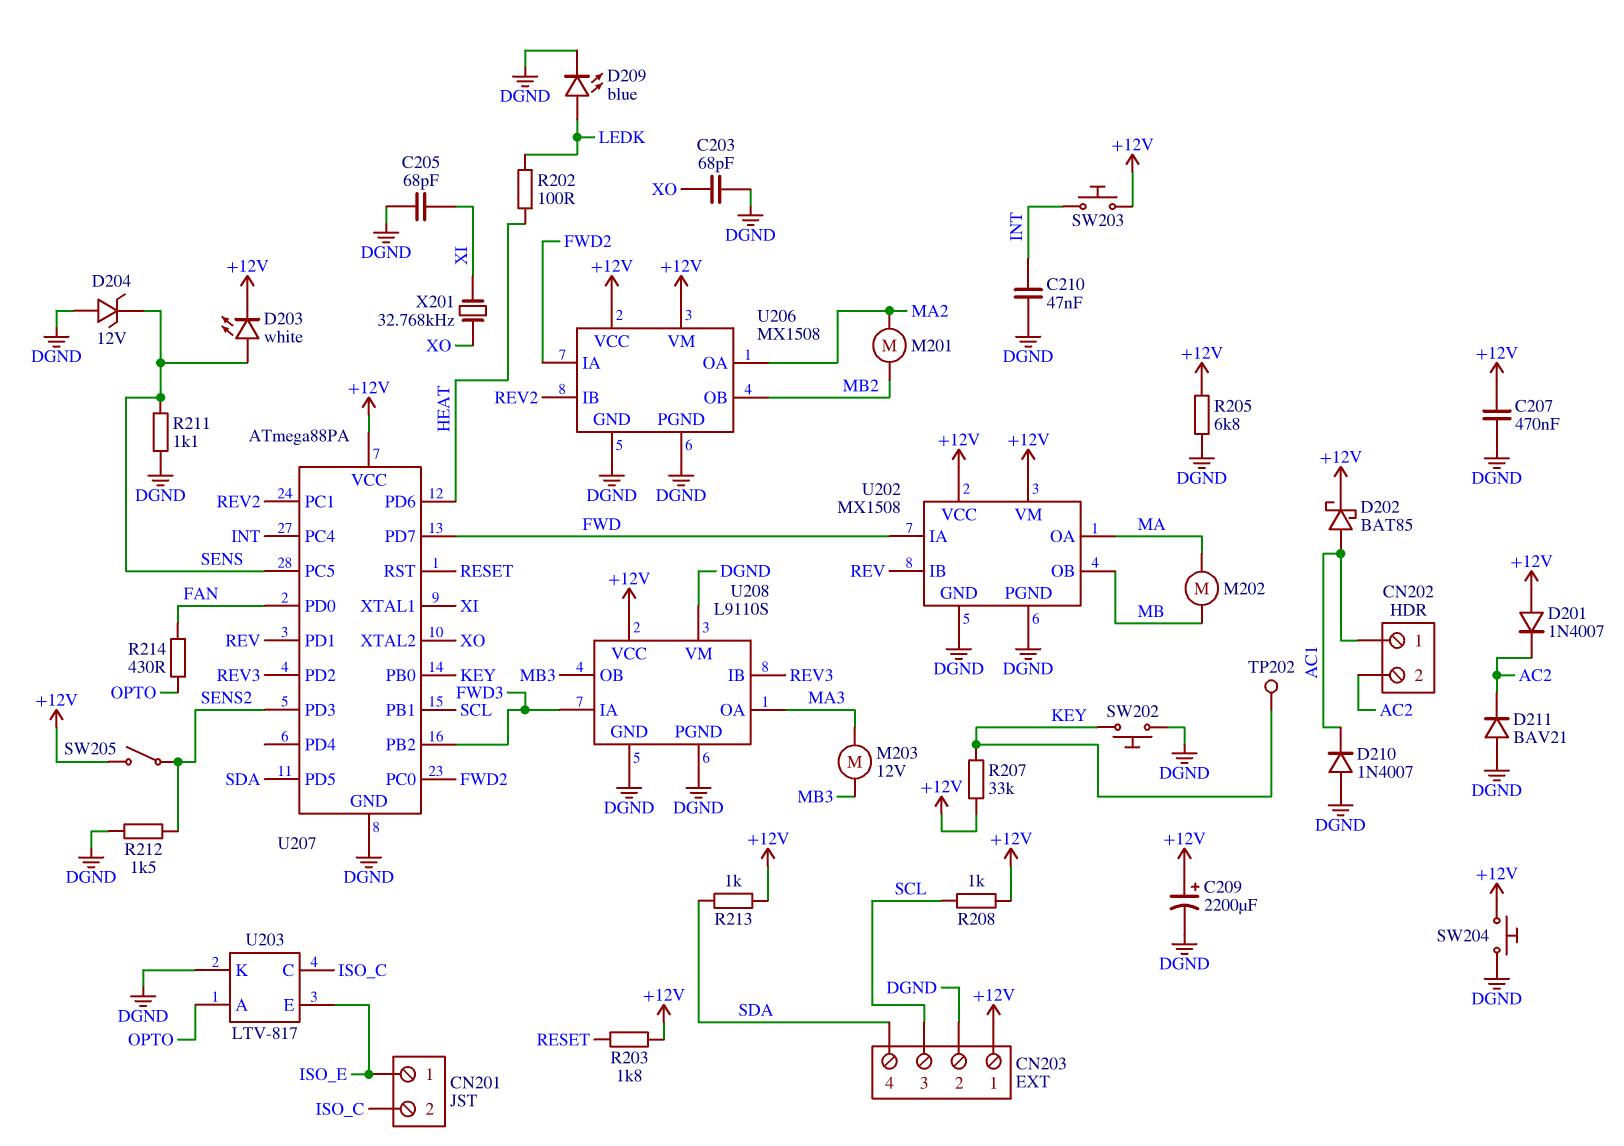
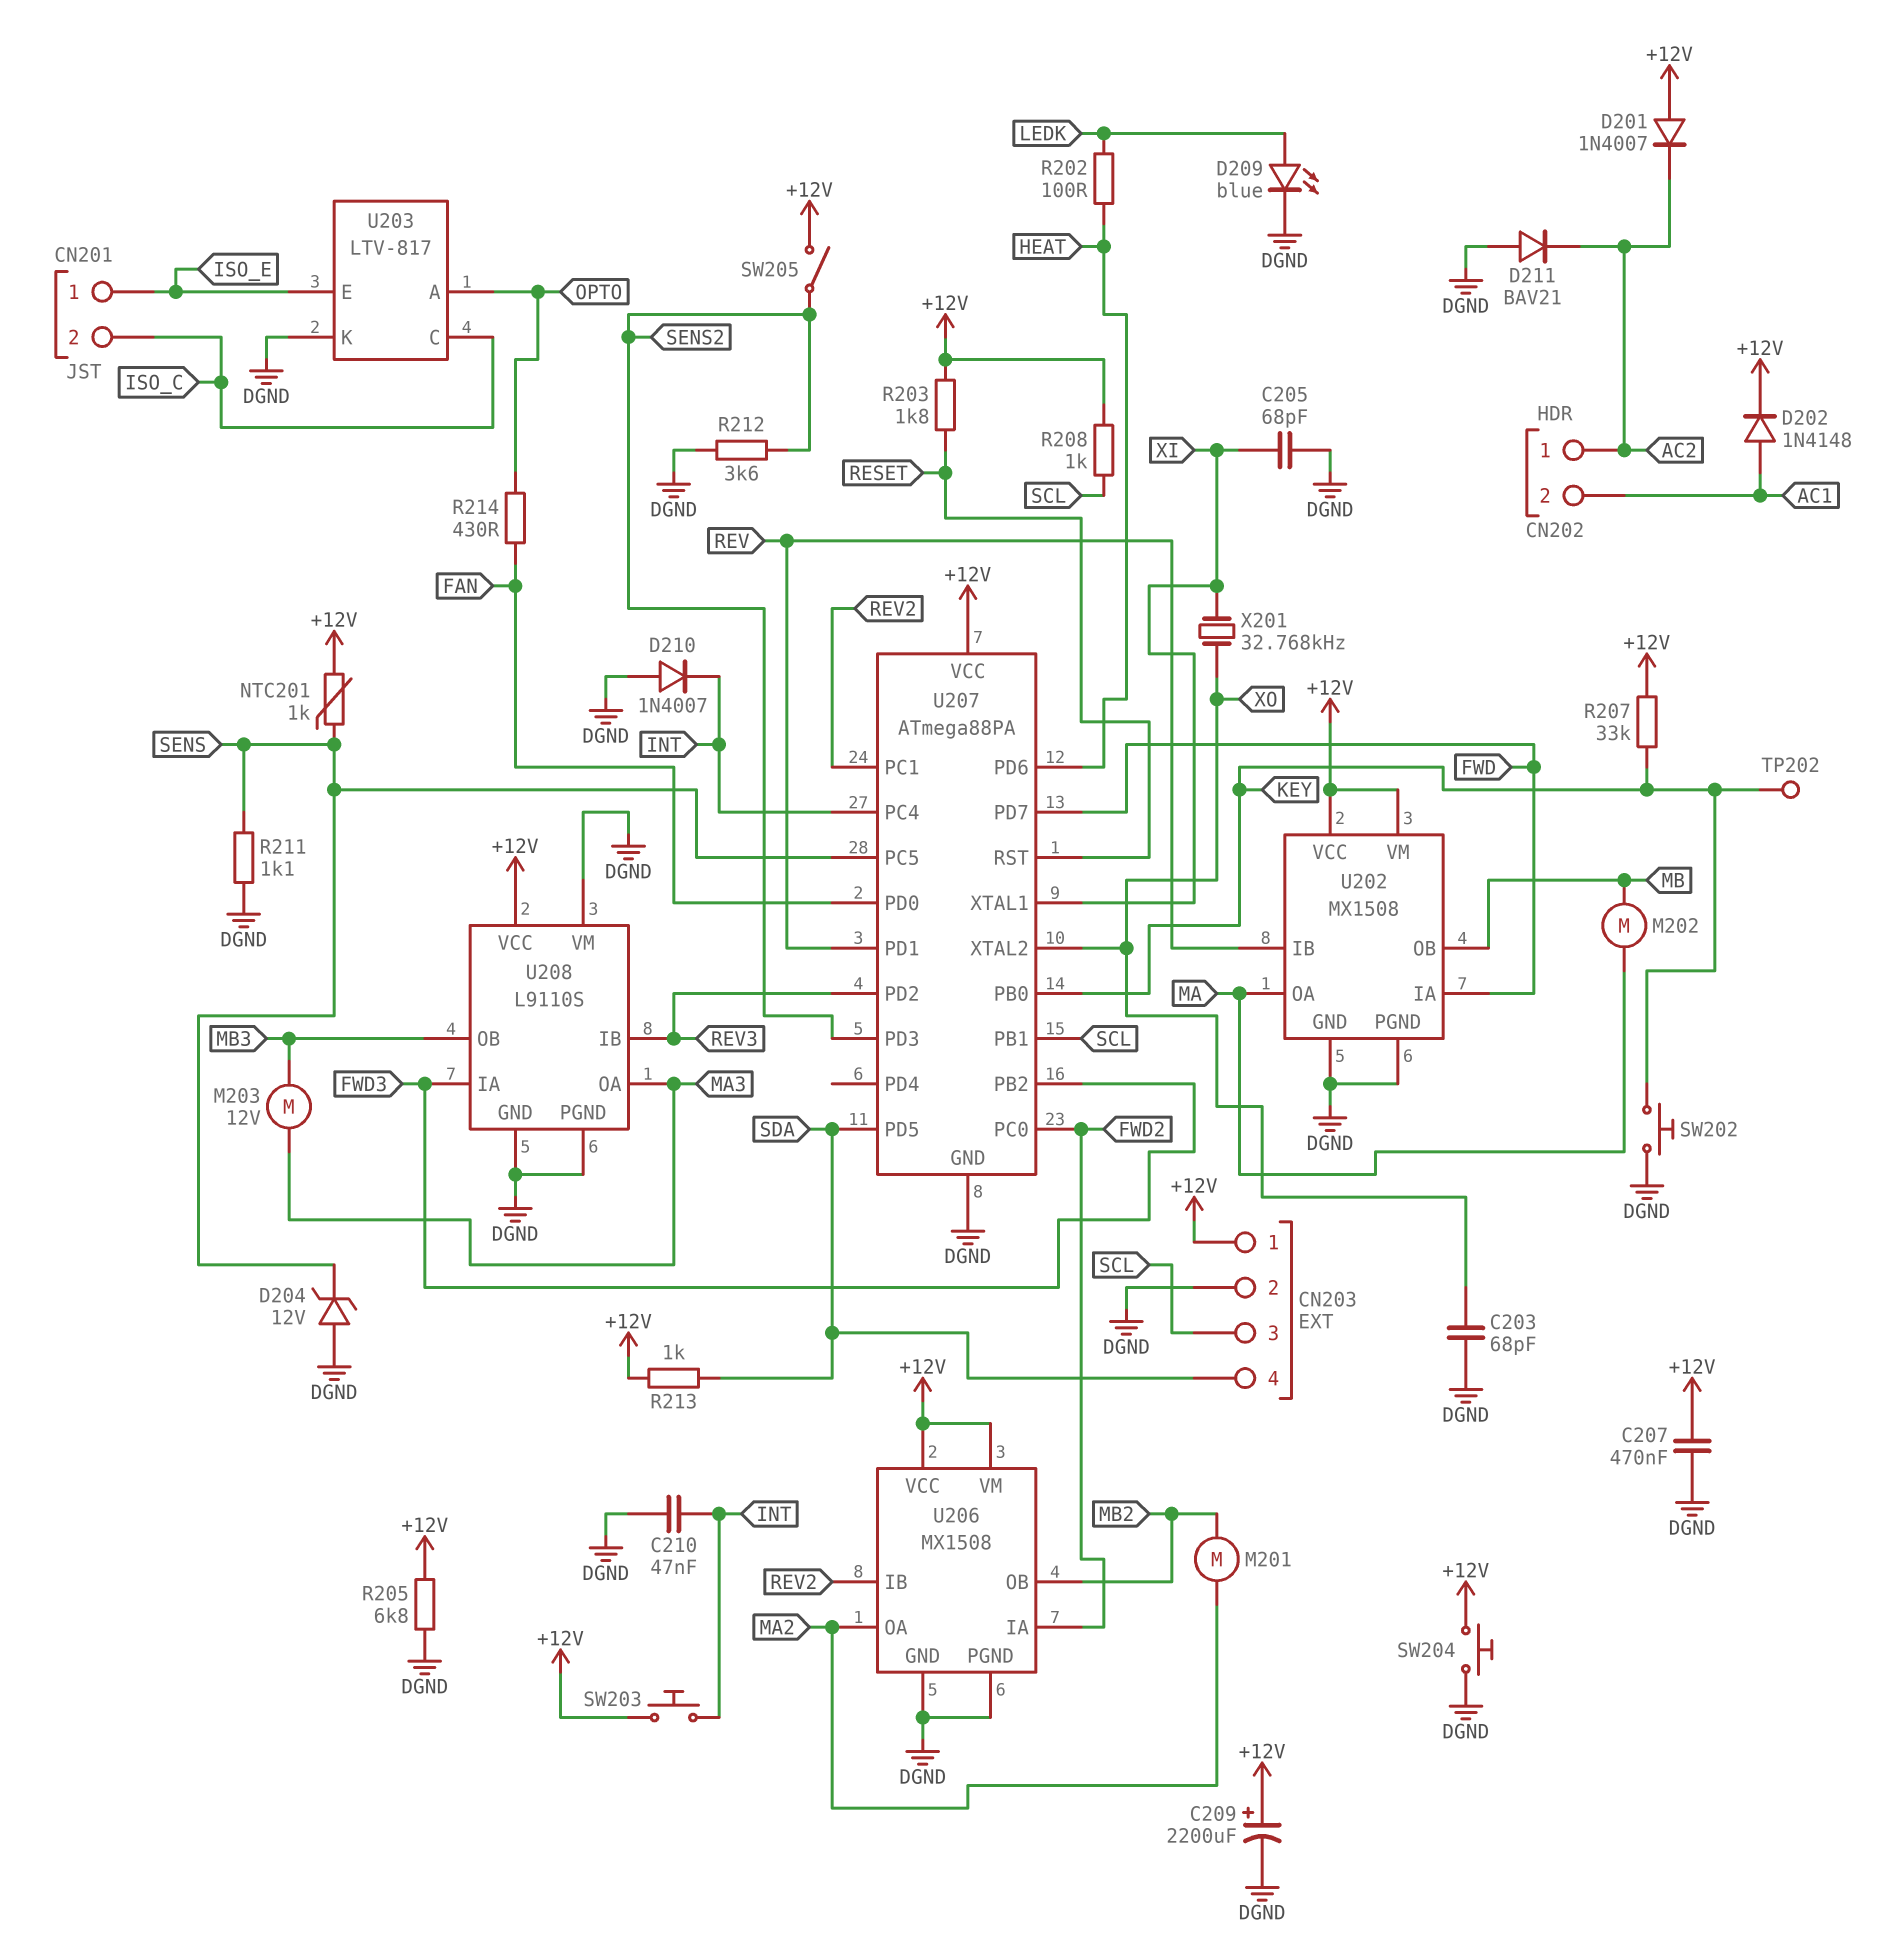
CN202 pin 1: AC1 -> AC2
CN202 pin 2: AC2 -> AC1
D202: schottky BAT85 (A AC1, K +12V) -> diode 1N4148 (A AC1, K +12V)
D203: LED white (A SENS, K +12V) -> none
D210: diode 1N4007 (A DGND, K AC1) -> diode 1N4007 (A DGND, K INT)
NTC201: none -> 1k (+12V, SENS)
R212: 1.5k (DGND, SENS2) -> 3.6k (DGND, SENS2)

